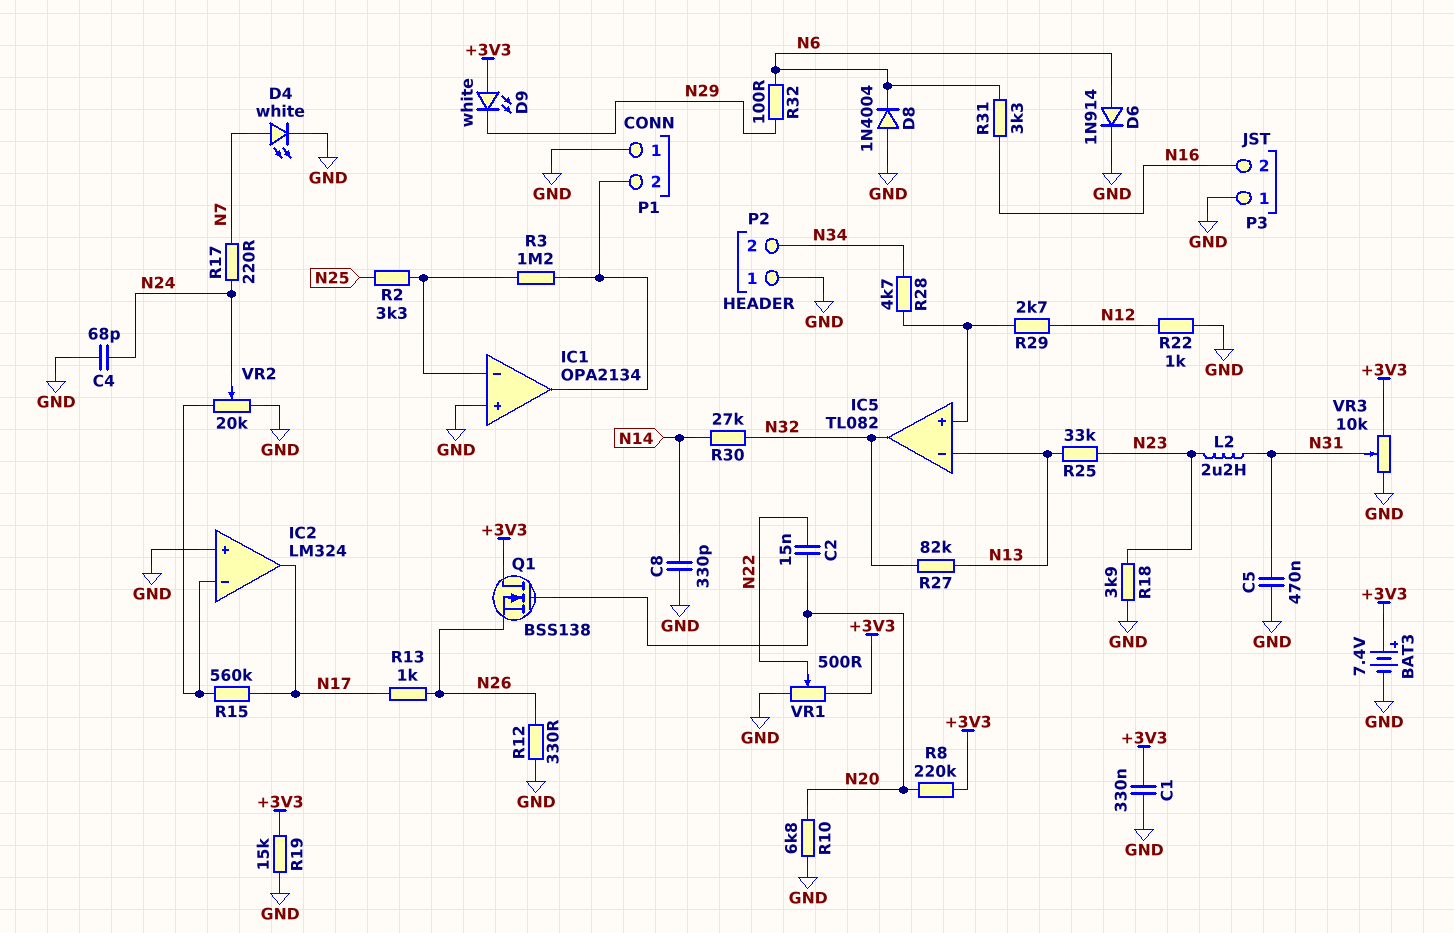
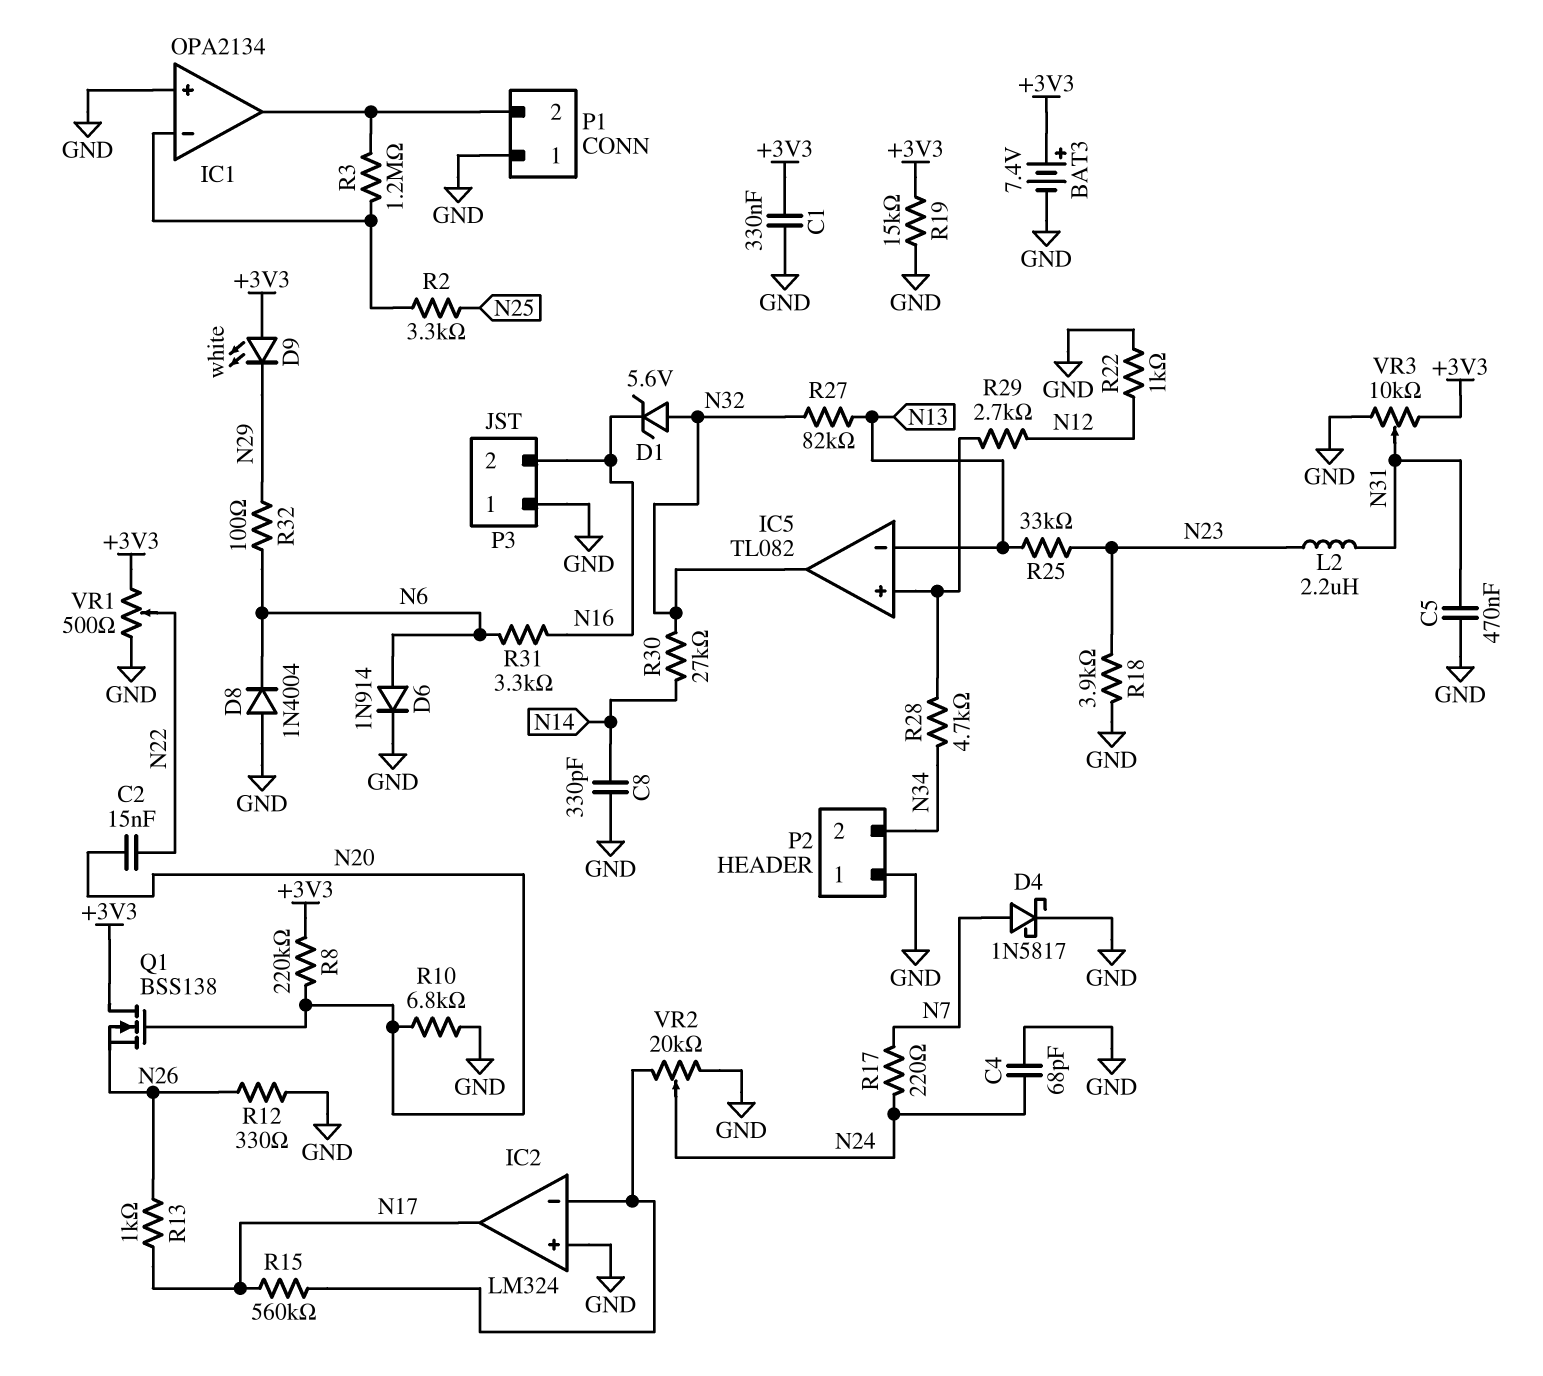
D1: none -> zener 5.6V (A N32, K N16)
D4: LED white (A N7, K GND) -> schottky 1N5817 (A N7, K GND)

